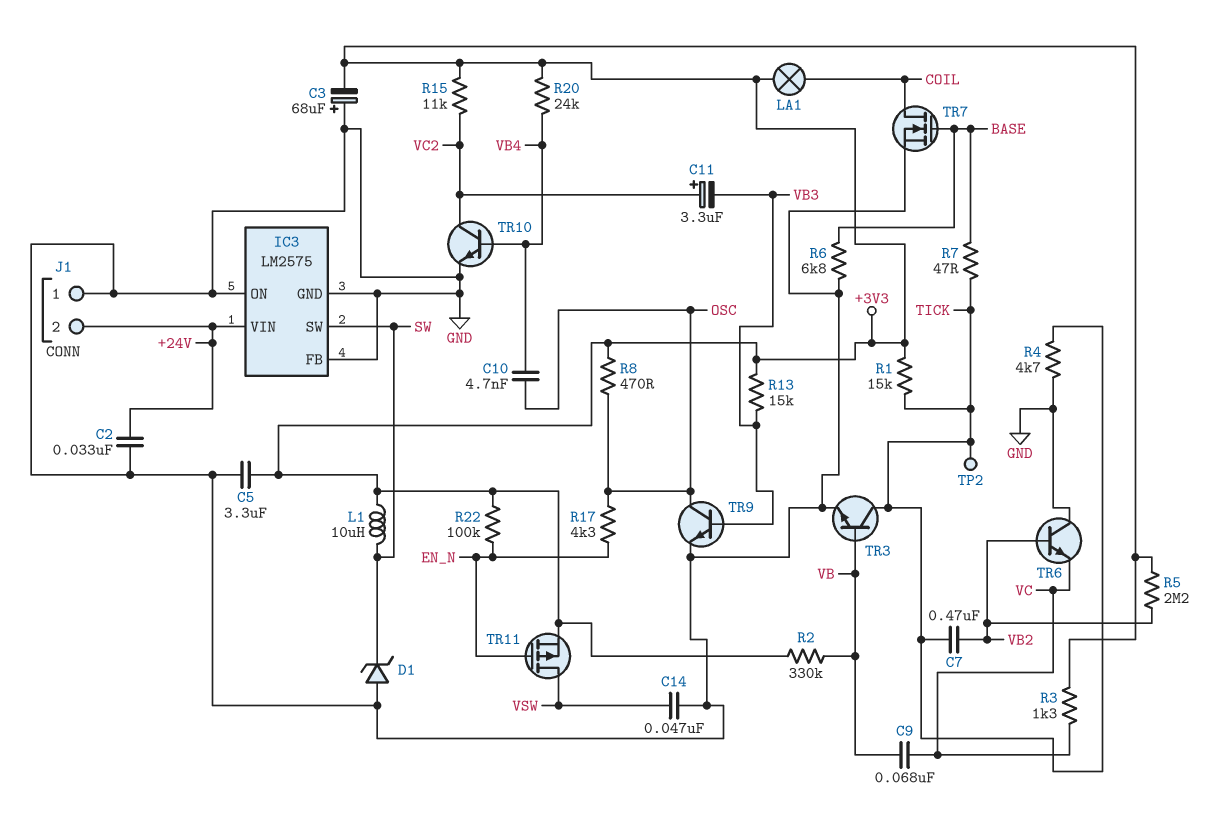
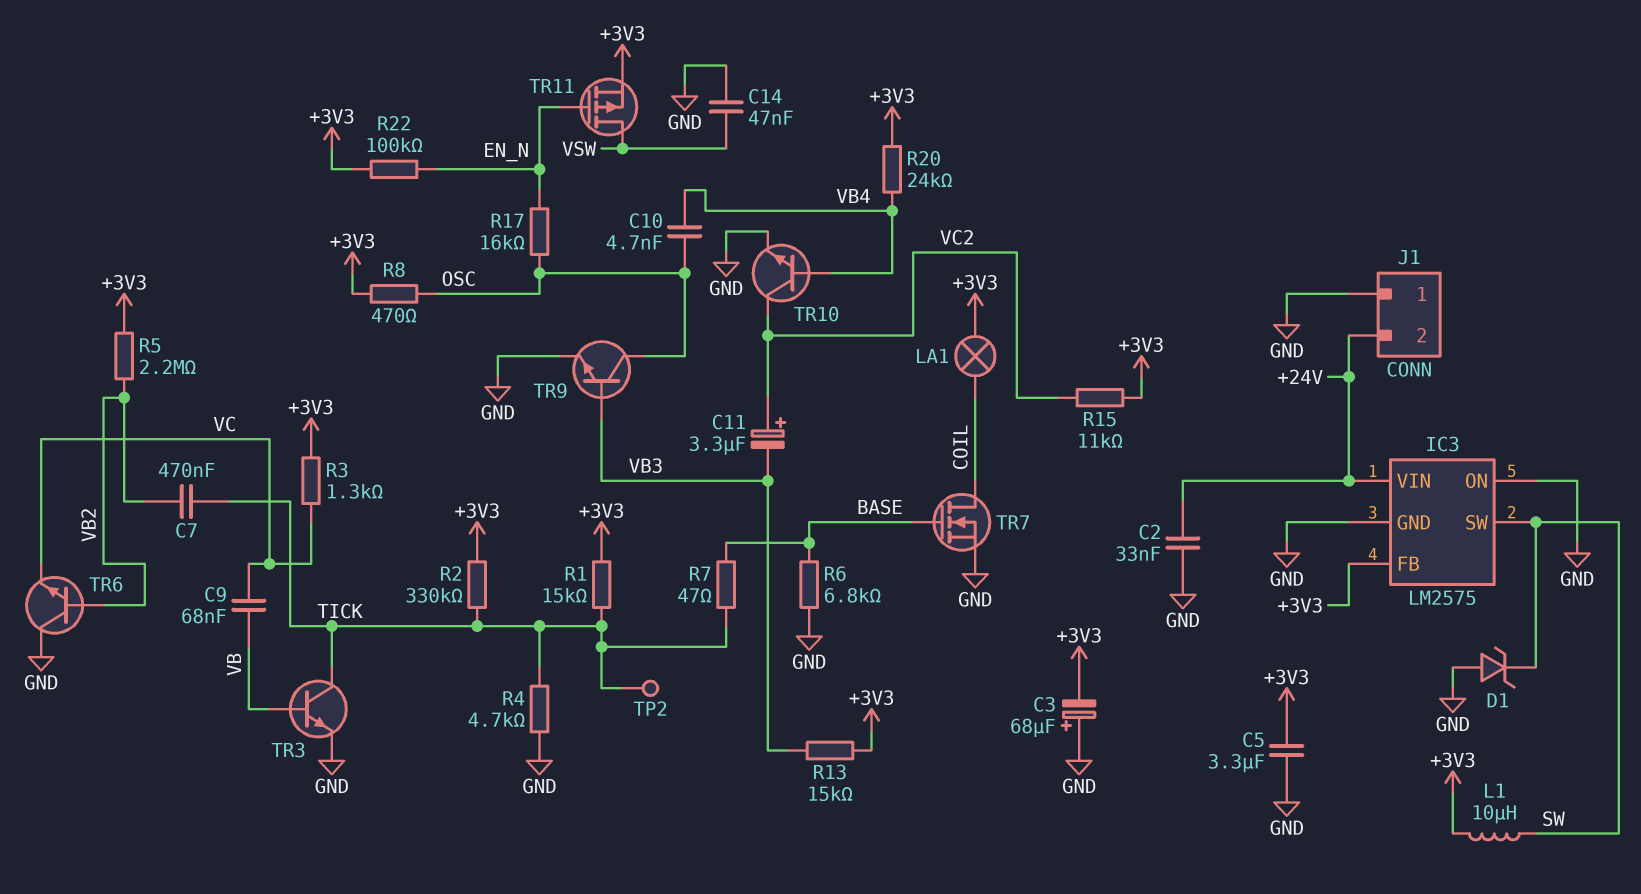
IC3 pin FB: GND -> +3V3
R2: 330k (+3V3, VB) -> 330k (+3V3, TICK)
R17: 4.3k (EN_N, OSC) -> 16k (EN_N, OSC)

